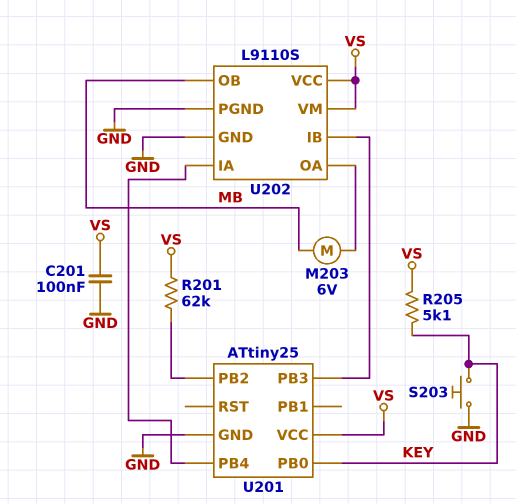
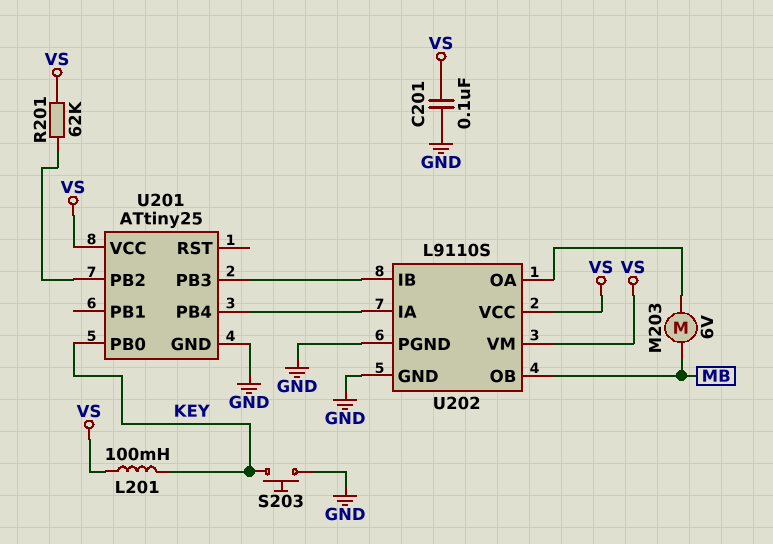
L201: none -> 100mH (KEY, VS)
R205: 5.1k (KEY, VS) -> none

